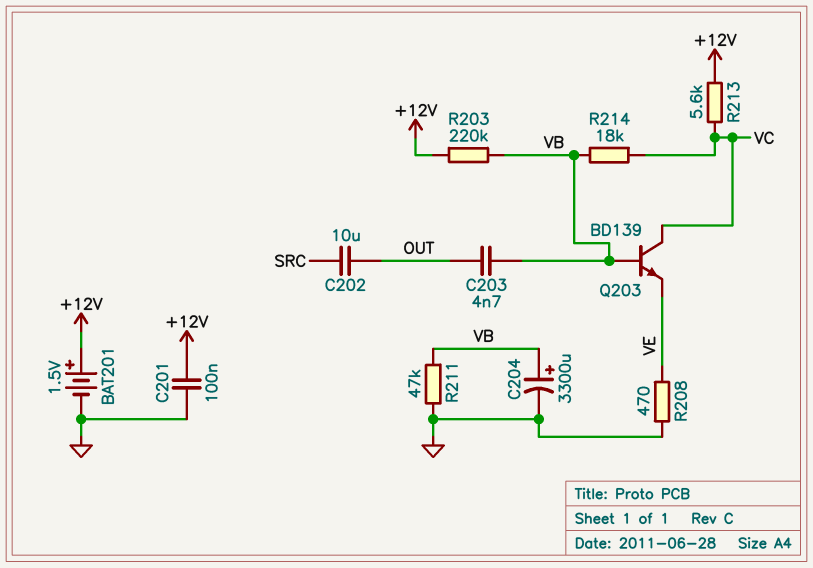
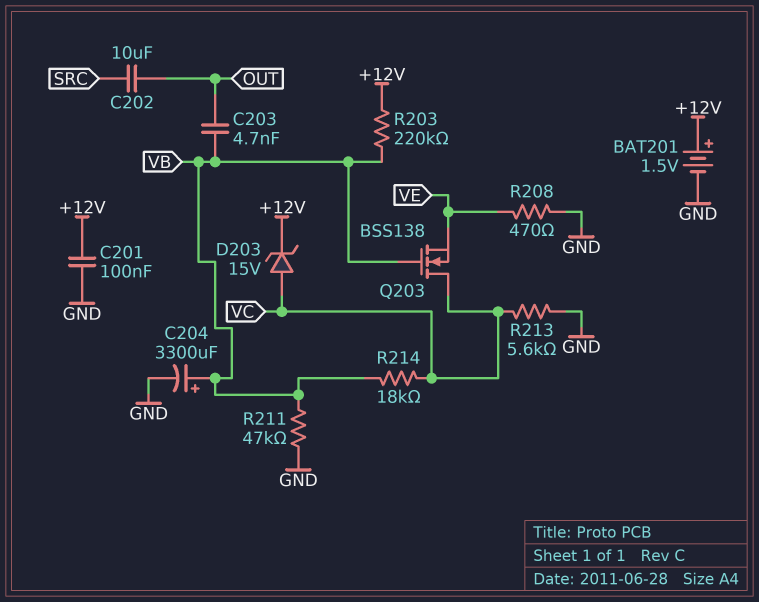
D203: none -> zener 15V (A VC, K +12V)
Q203: NPN BD139 (B VB, C VC, E VE) -> NMOS BSS138 (G VB, D VC, S VE)
R213: 5.6k (+12V, VC) -> 5.6k (GND, VC)

